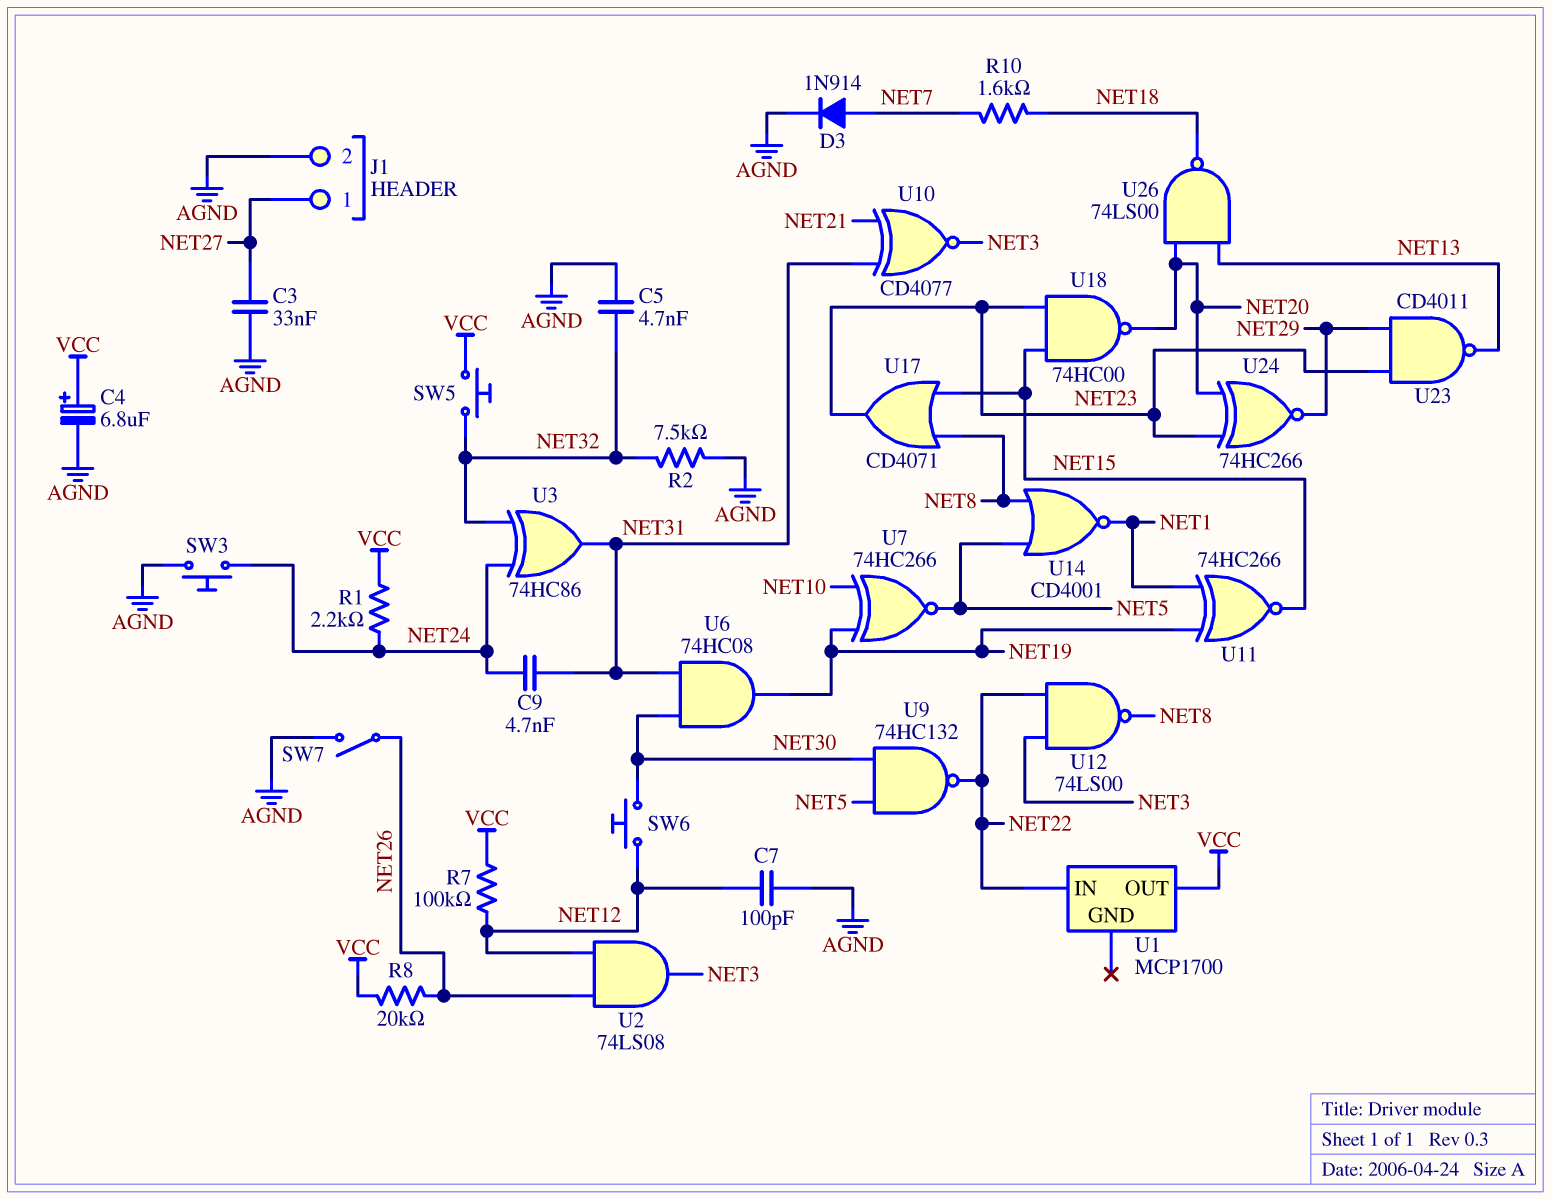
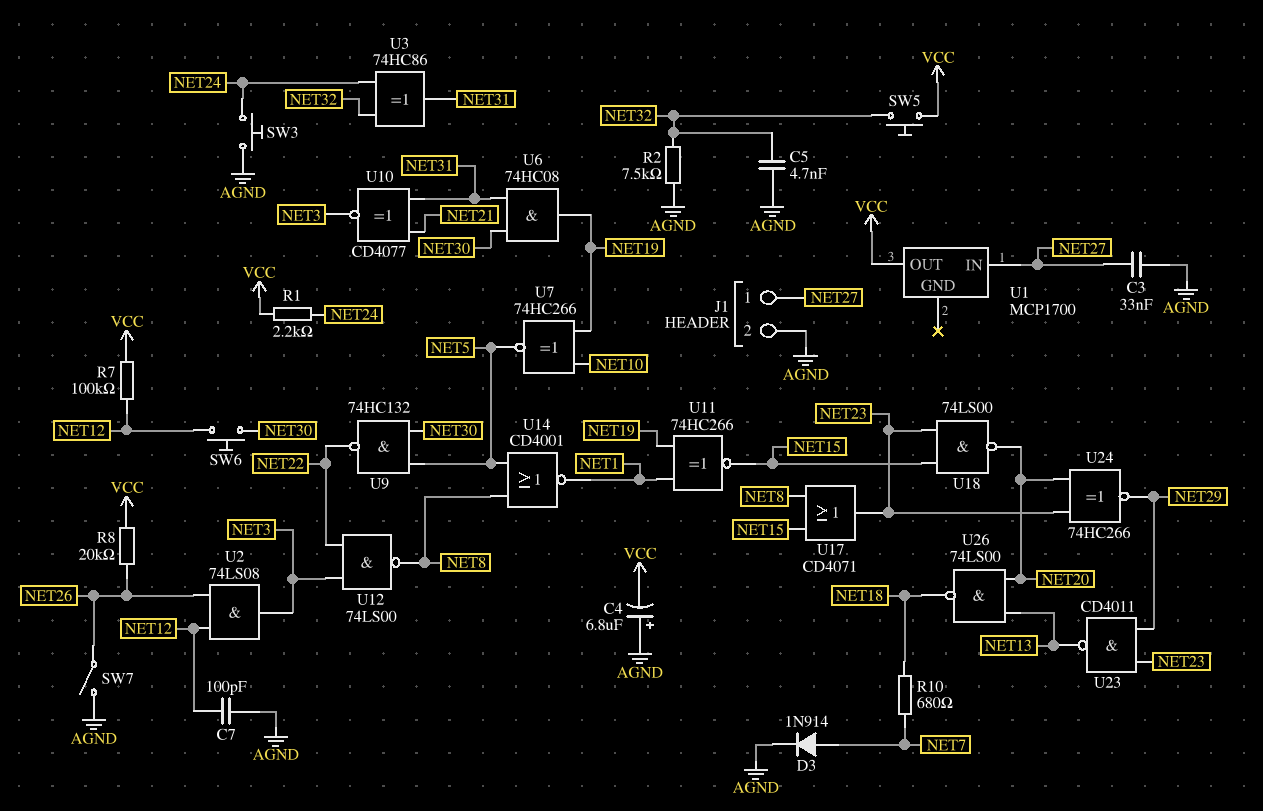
C4: 6.8uF (plus VCC, minus AGND) -> 6.8uF (plus AGND, minus VCC)
C9: 4.7nF (NET24, NET31) -> none
R10: 1.6k (NET7, NET18) -> 680 (NET7, NET18)
U1 pin IN: NET22 -> NET27
U18: NAND 74HC00 (in NET15, in NET23, out NET20) -> NAND 74LS00 (in NET15, in NET23, out NET20)

